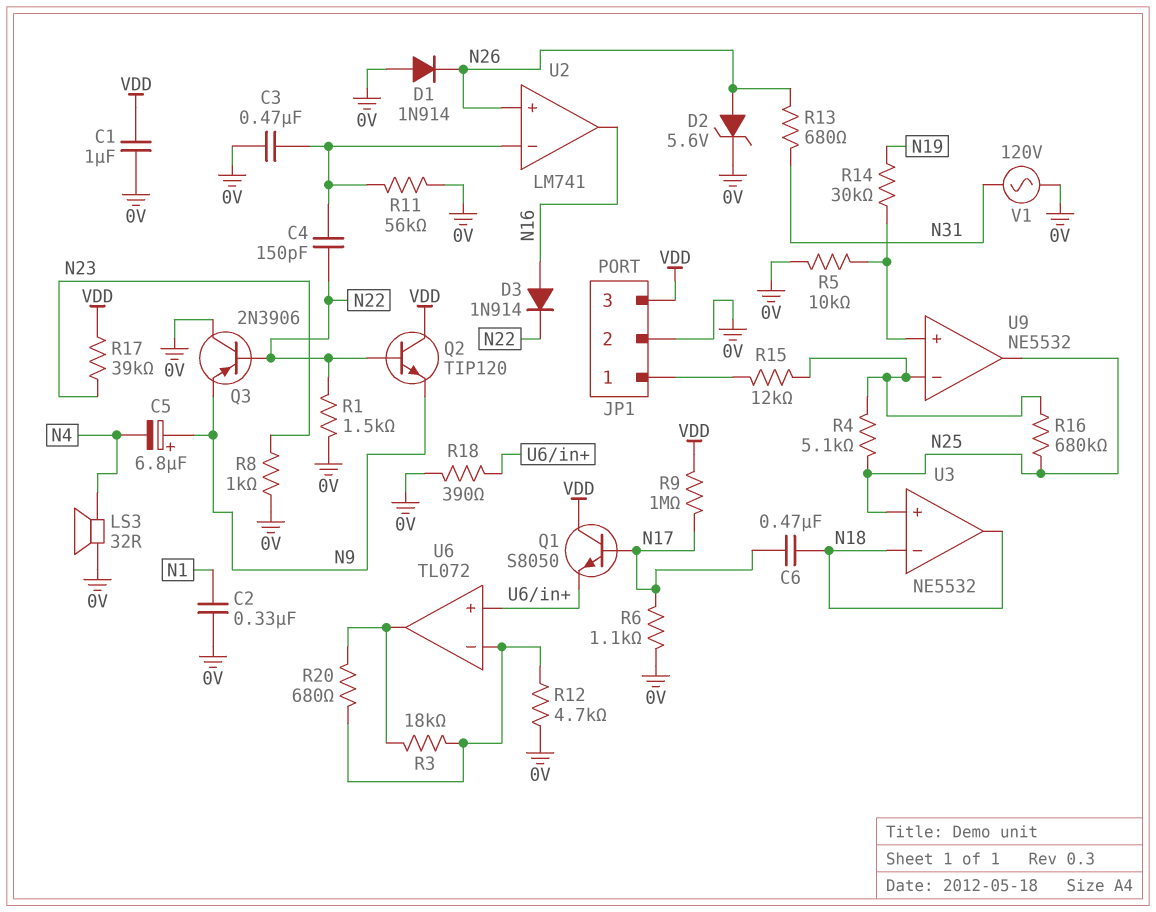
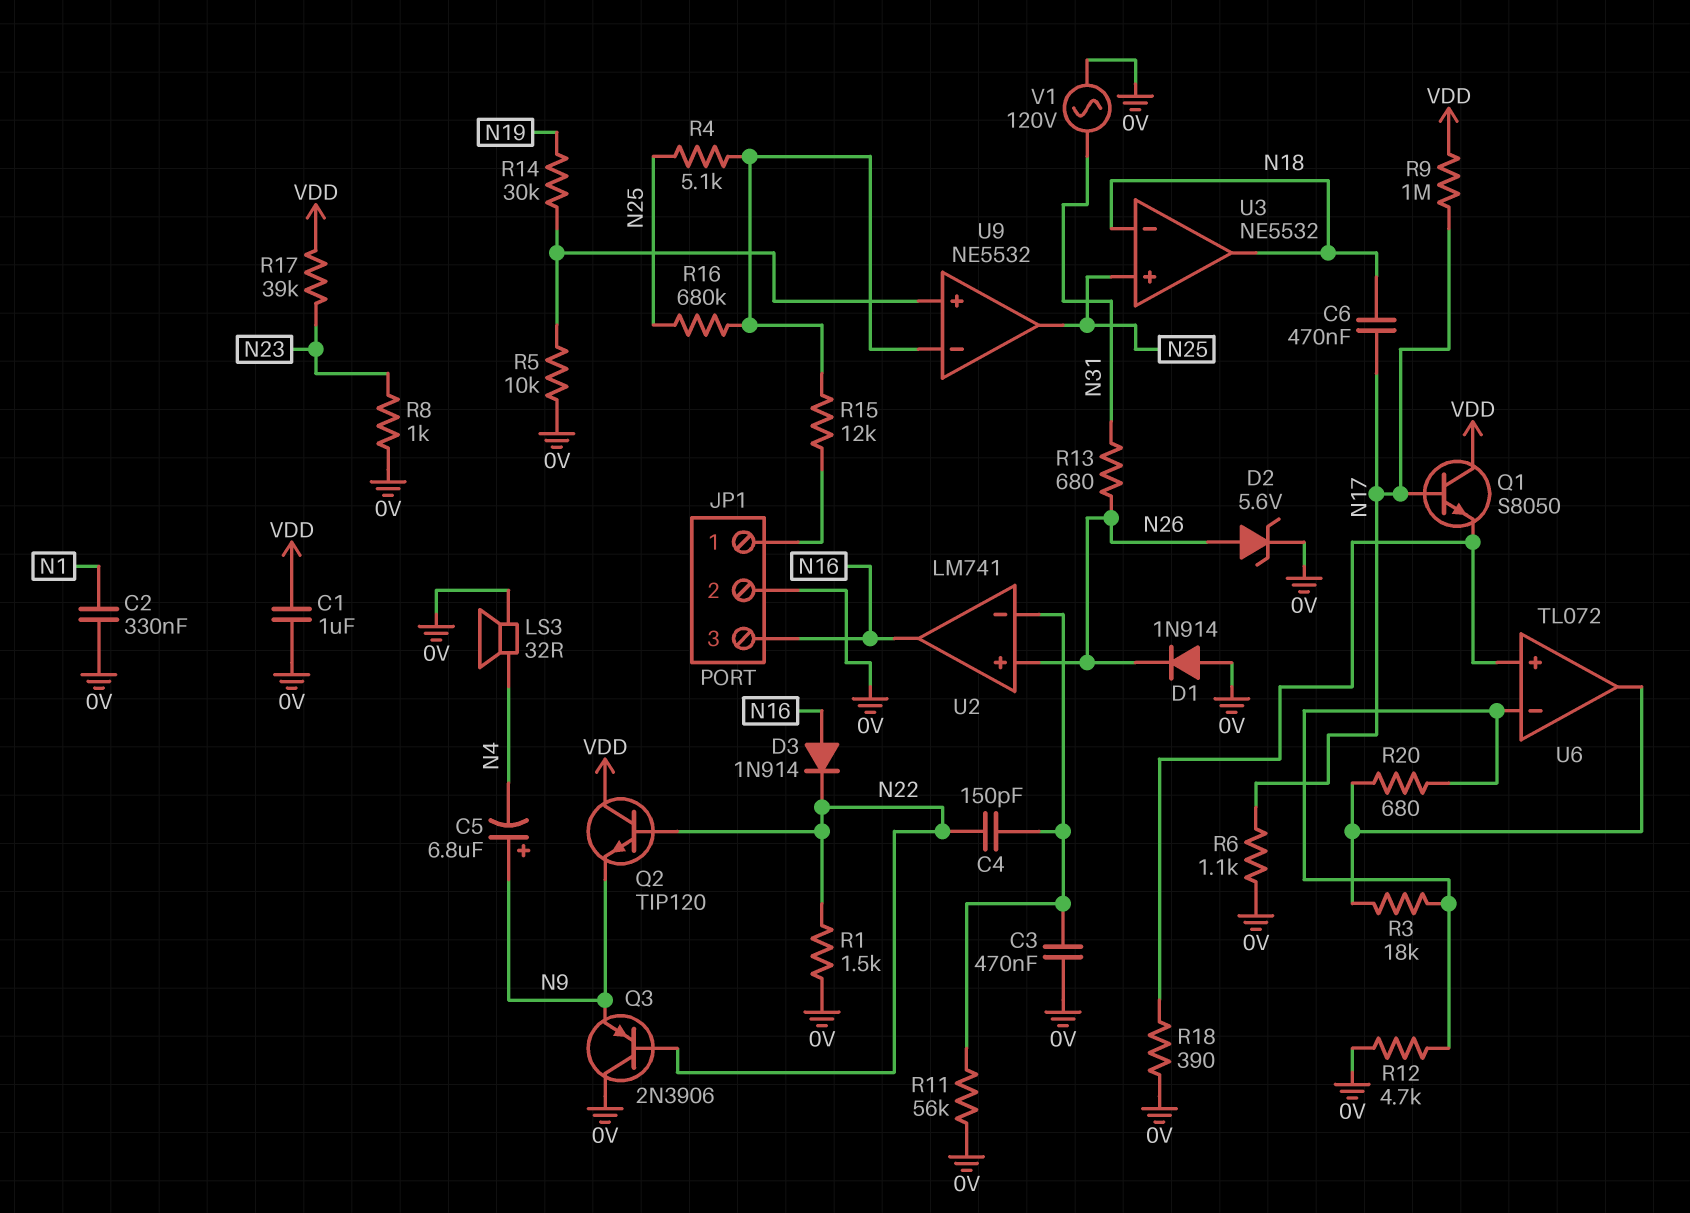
JP1 pin 3: VDD -> N16

